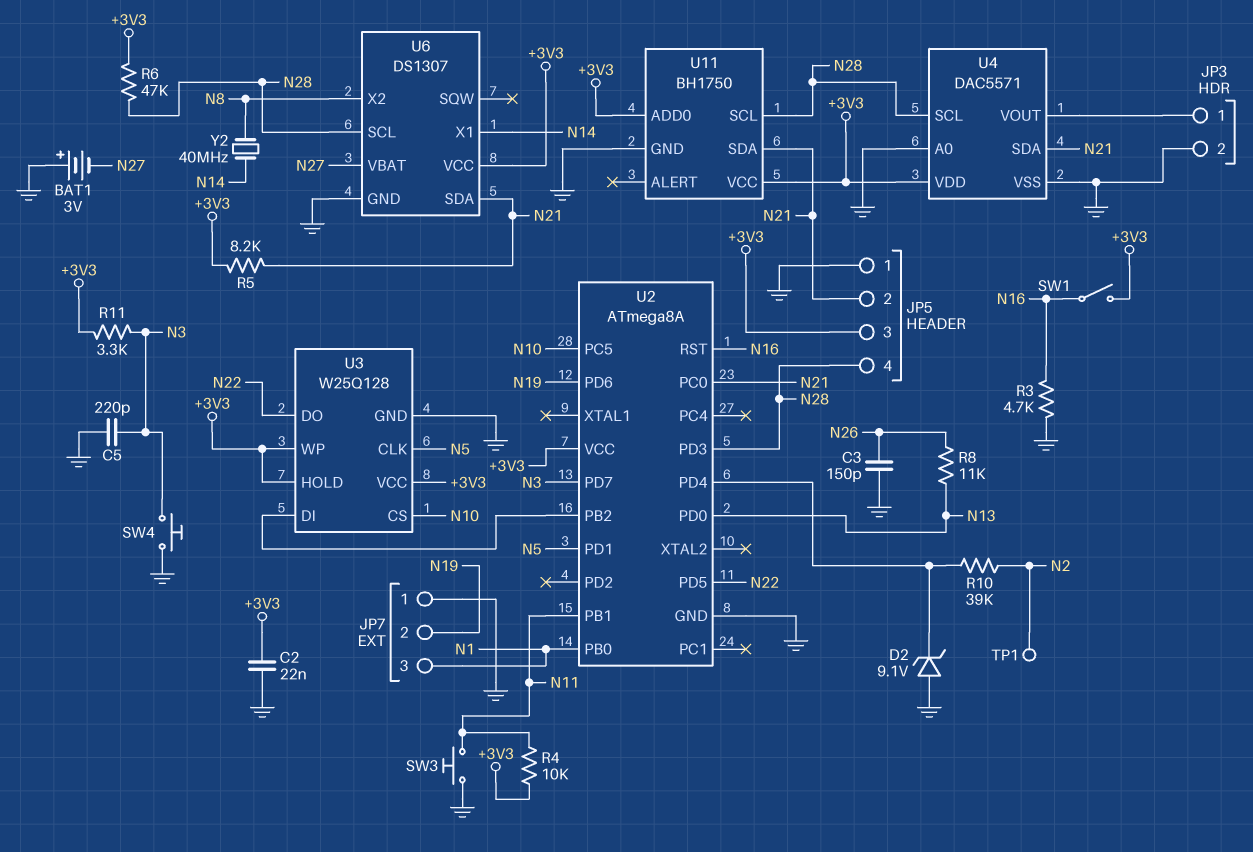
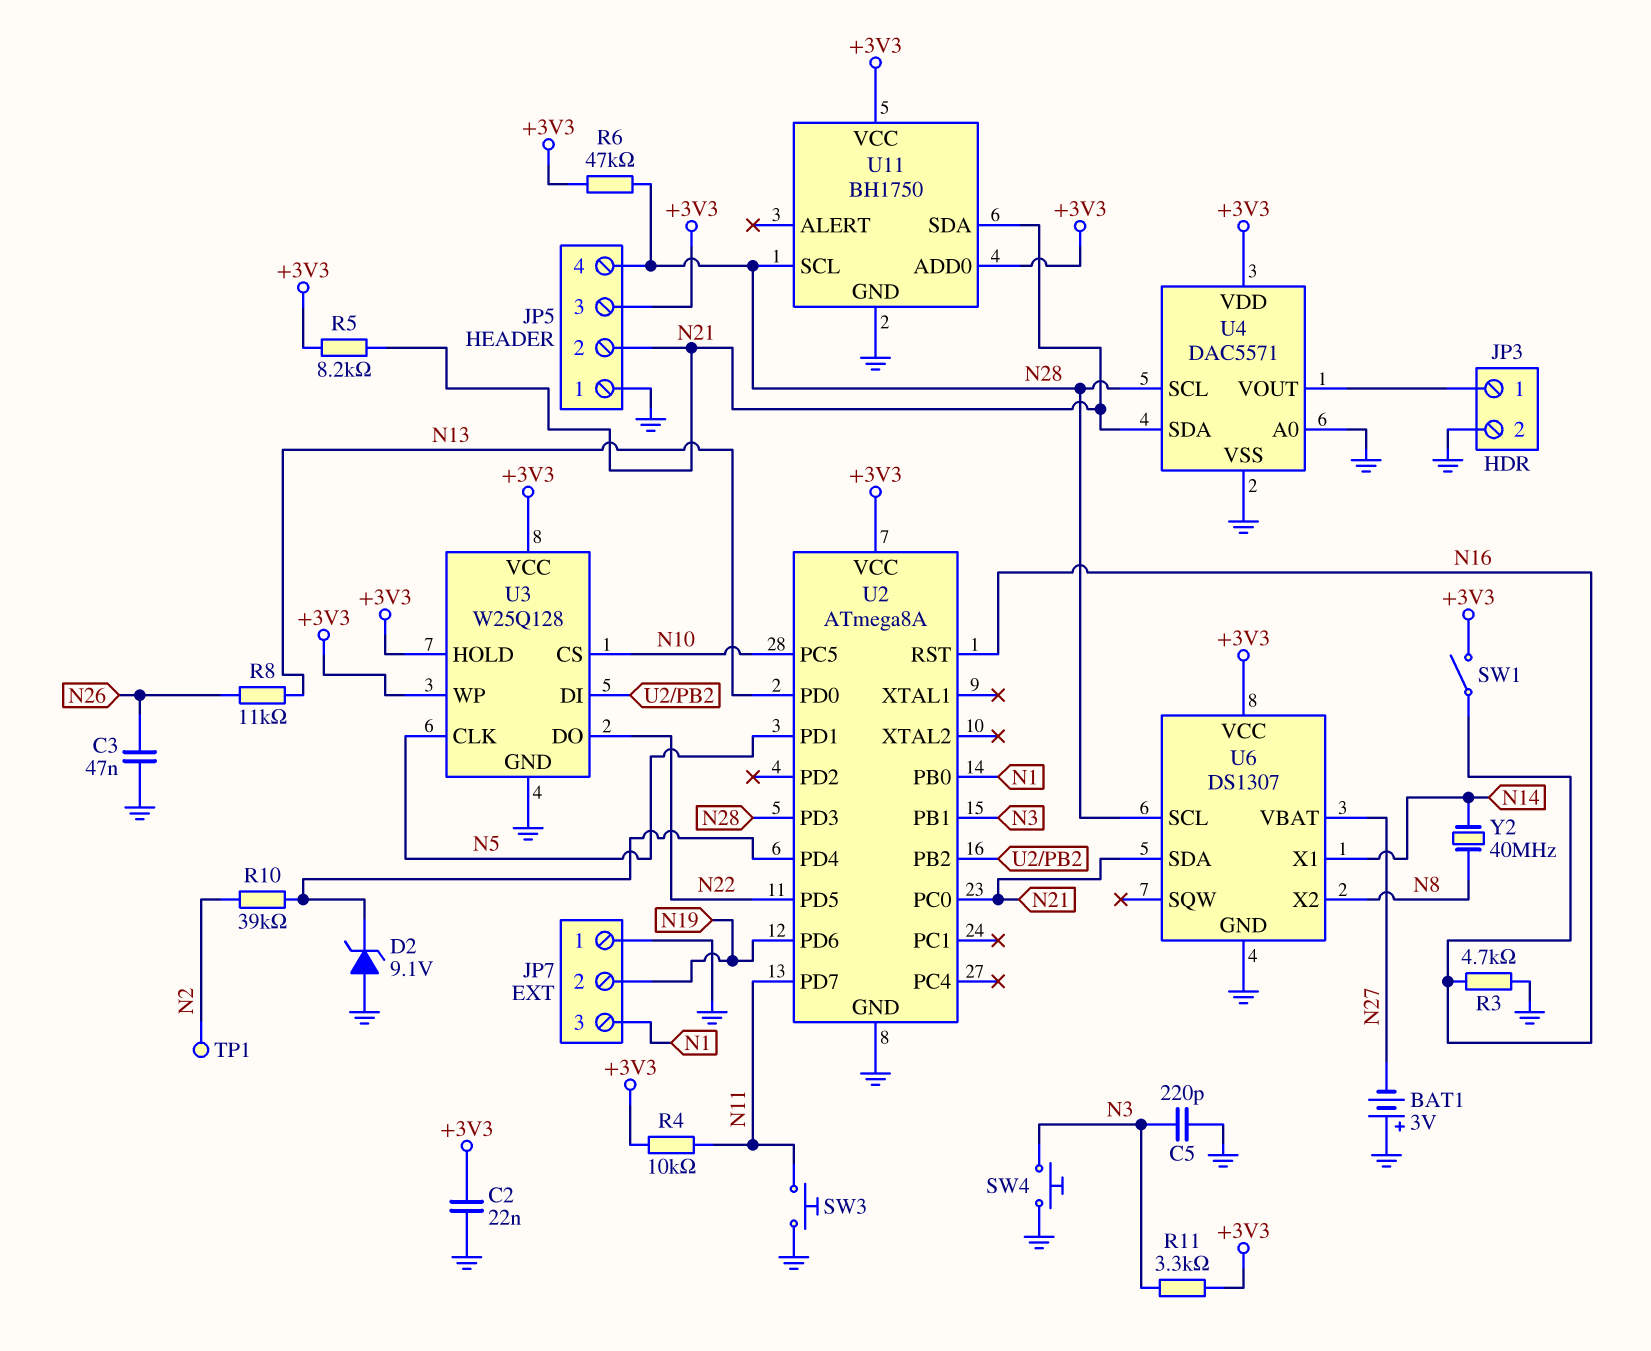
C3: 150pF (GND, N26) -> 47nF (GND, N26)
U2 pin PB1: N11 -> N3
U2 pin PD7: N3 -> N11

